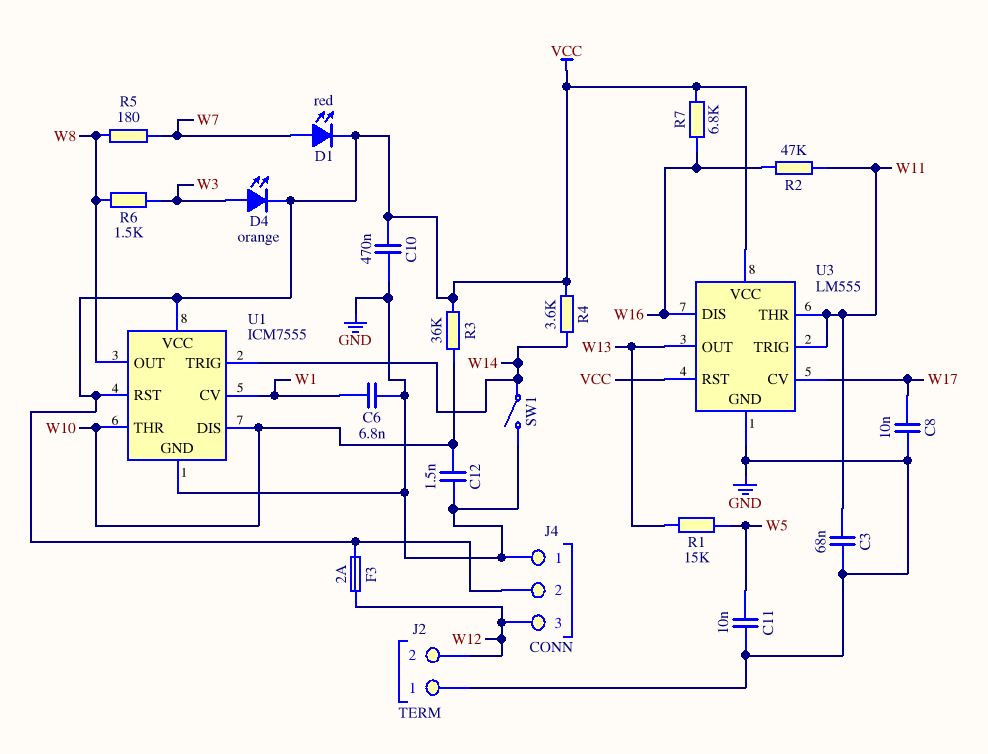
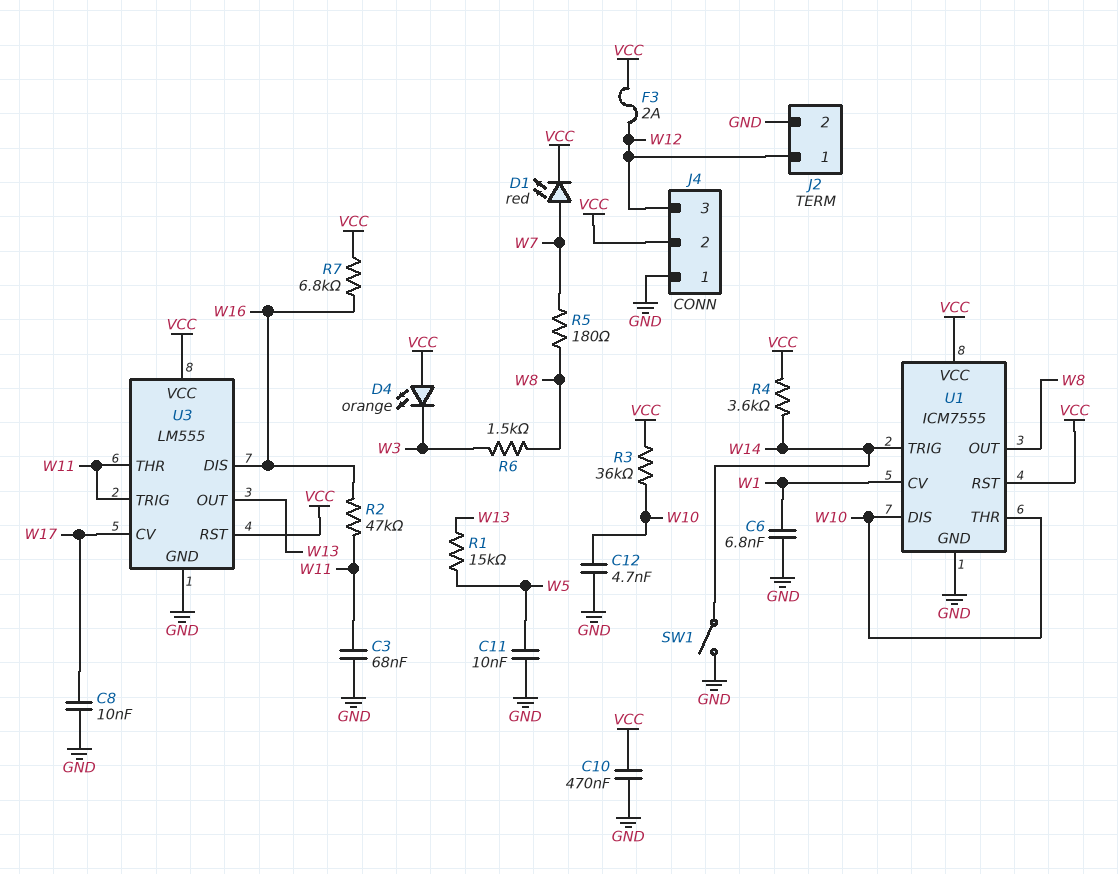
C12: 1.5nF (GND, W10) -> 4.7nF (GND, W10)
D4: LED orange (A W3, K VCC) -> LED orange (A VCC, K W3)
J2 pin 1: GND -> W12
J2 pin 2: W12 -> GND

